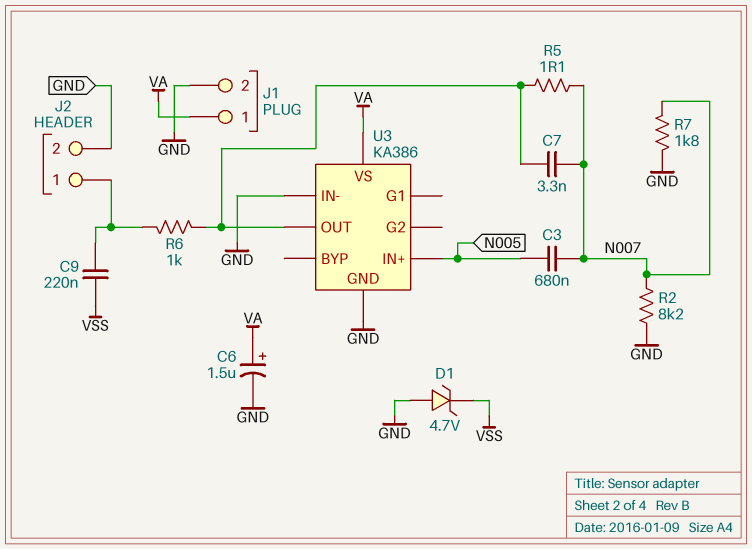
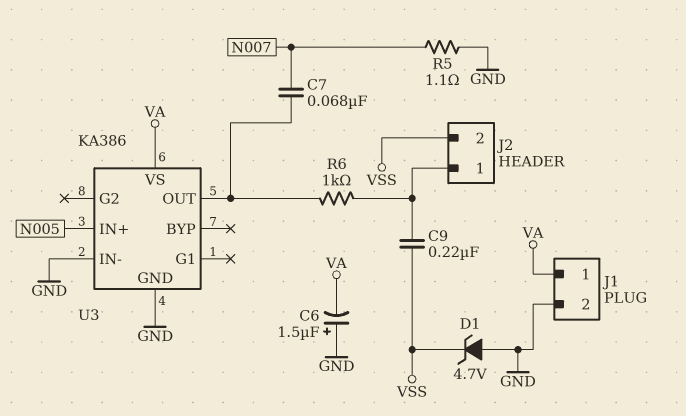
C3: 680nF (N005, N007) -> none
C6: 1.5uF (plus VA, minus GND) -> 1.5uF (plus GND, minus VA)
C7: 3.3nF (N007, U3/OUT) -> 68nF (N007, U3/OUT)
J2 pin 2: GND -> VSS
R2: 8.2k (GND, N007) -> none
R5: 1.1 (N007, U3/OUT) -> 1.1 (GND, N007)
R7: 1.8k (GND, N007) -> none

